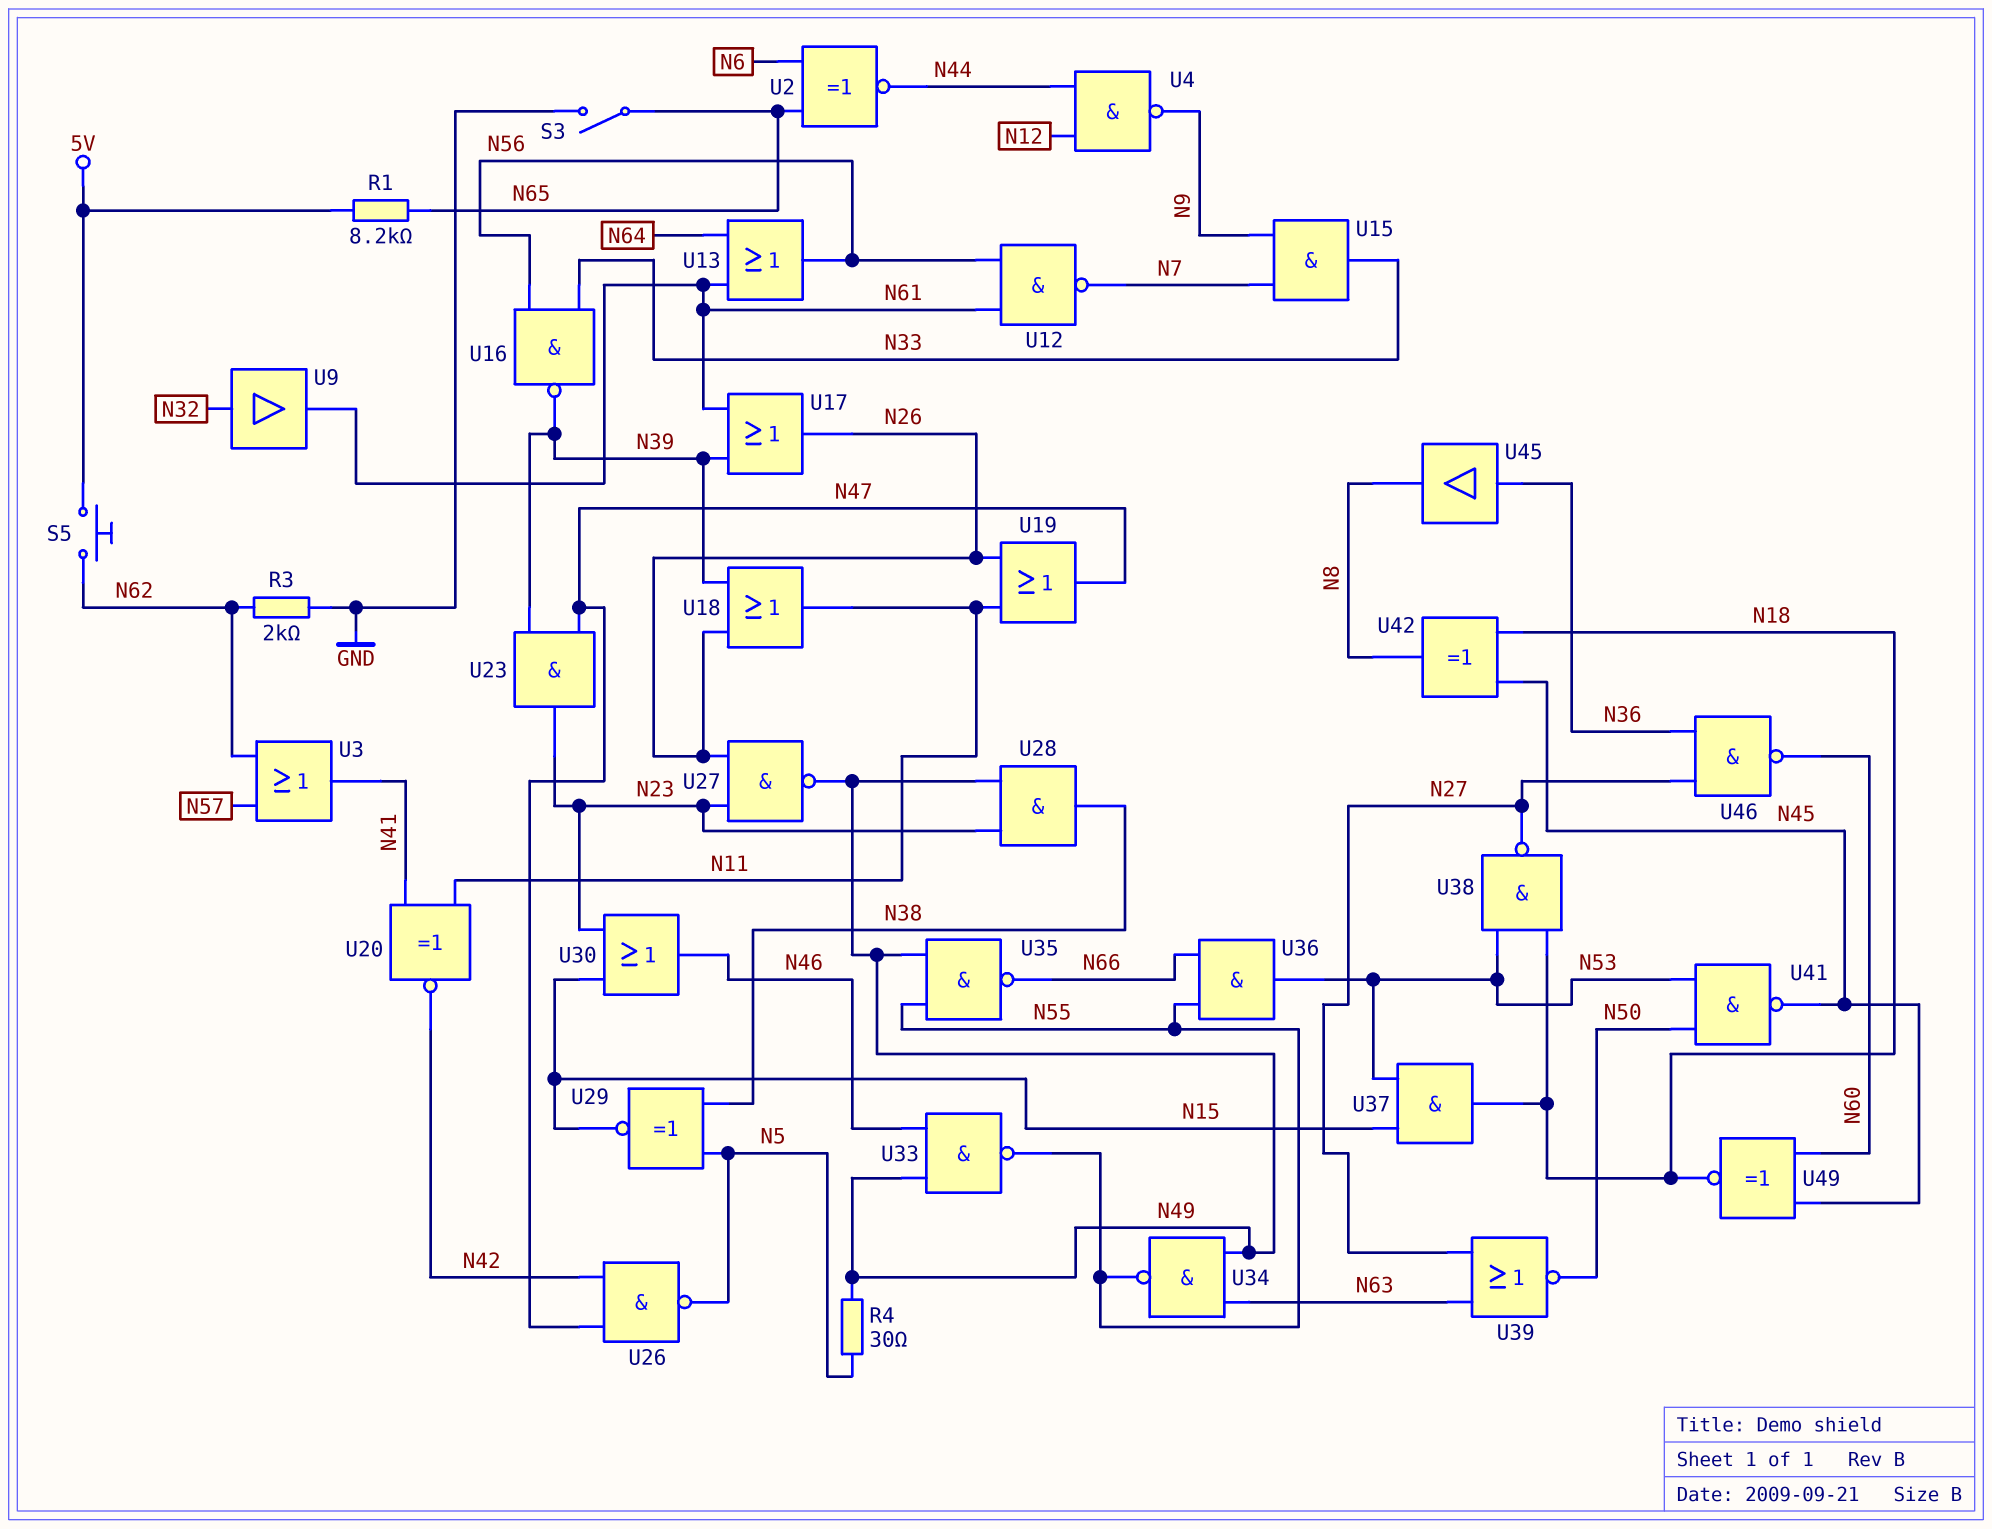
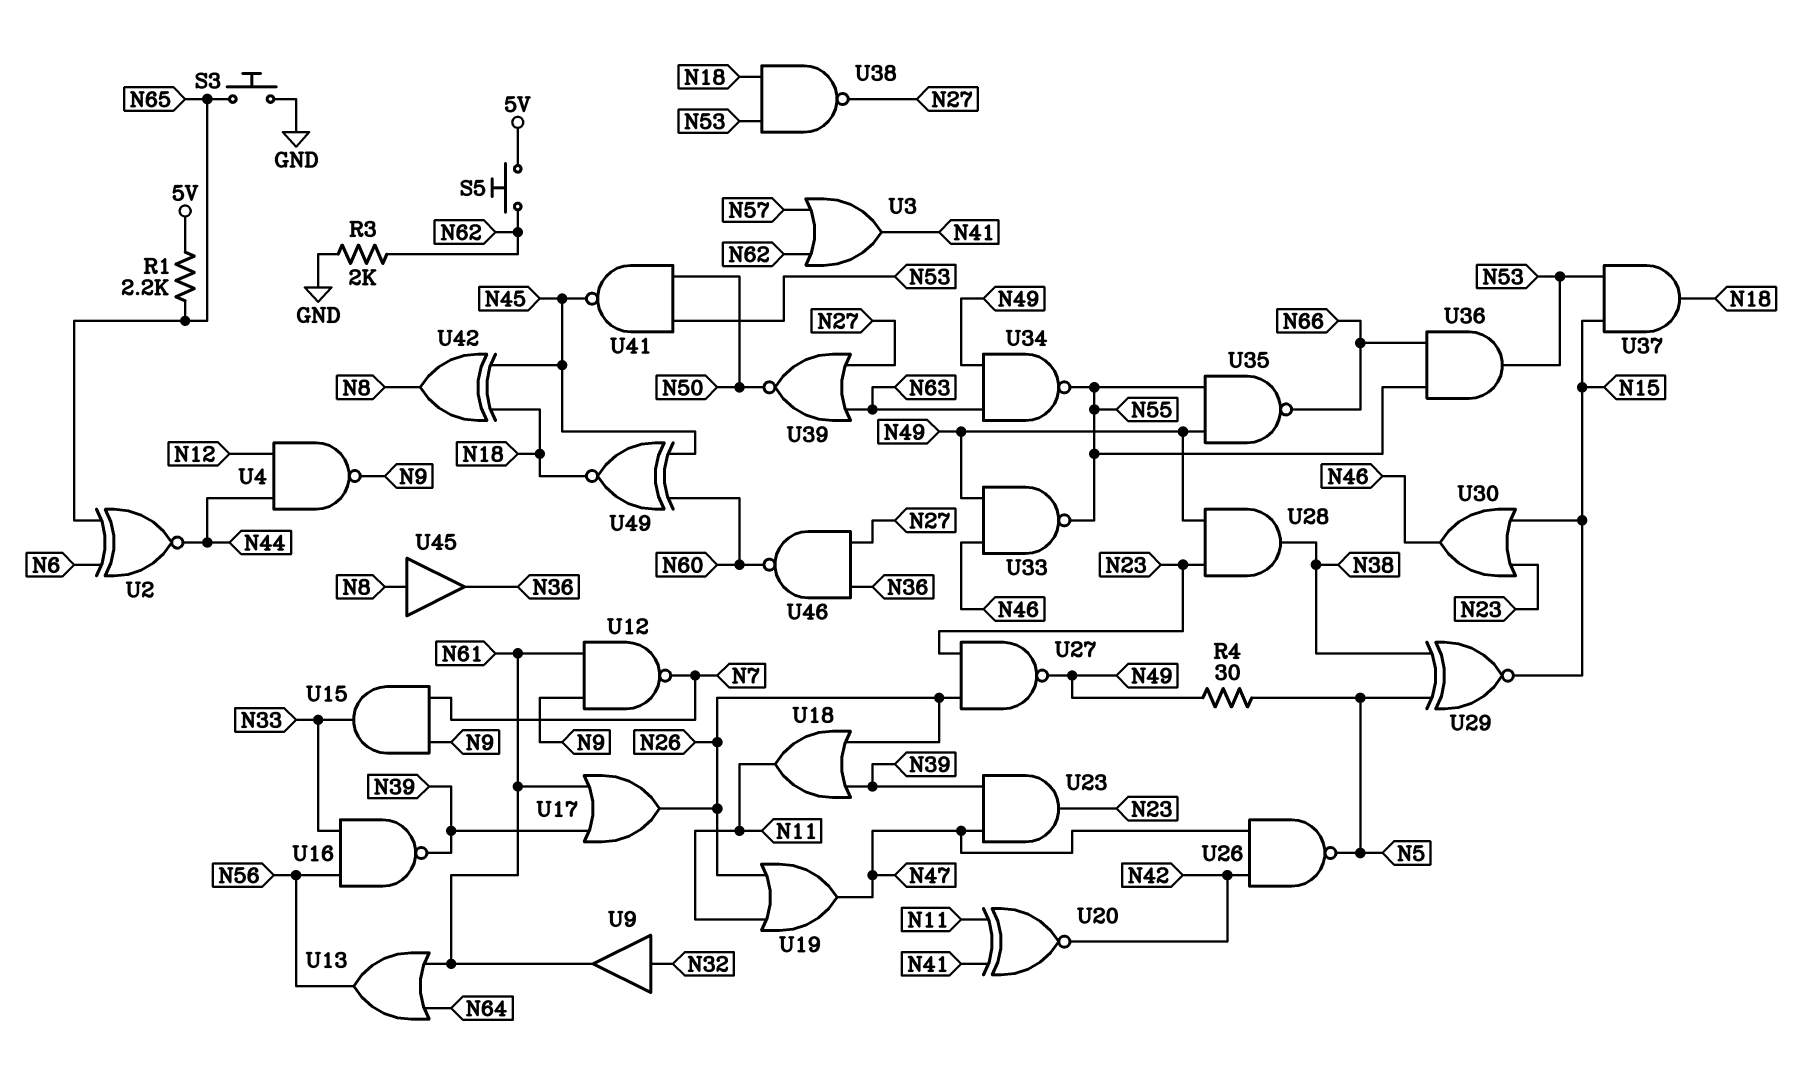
R1: 8.2k (5V, N65) -> 2.2k (5V, N65)
S3: switch (GND, N65) -> button (GND, N65)
U12: NAND (in N56, in N61, out N7) -> NAND (in N9, in N61, out N7)
U45: buffer (in N36, out N8) -> buffer (in N8, out N36)

